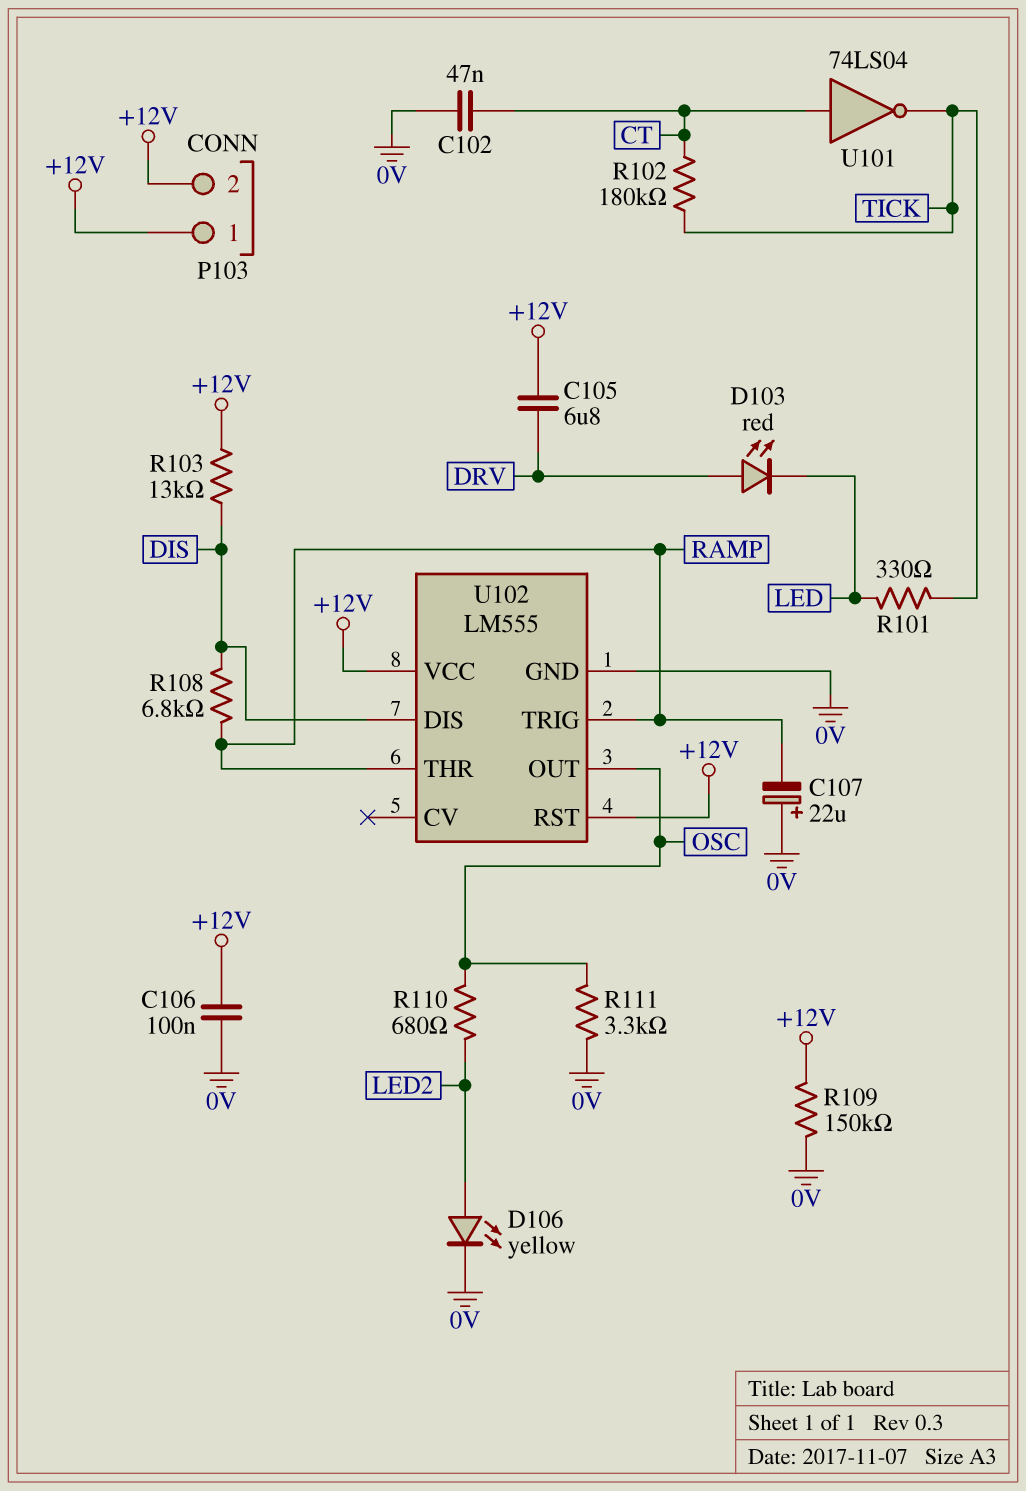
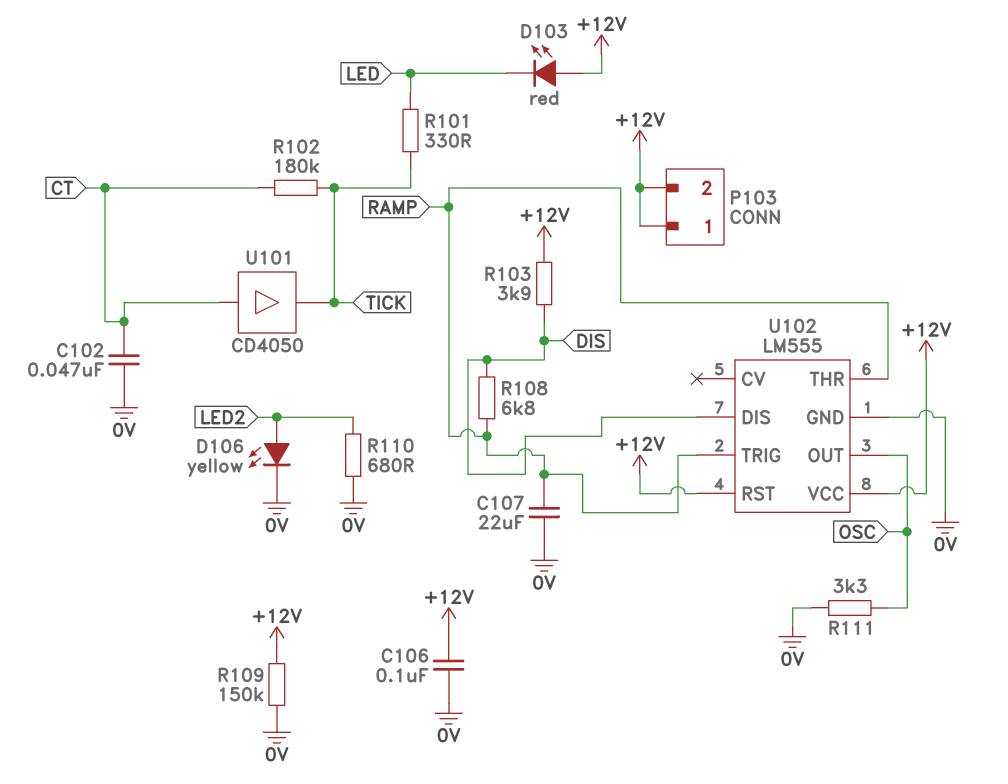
C105: 6.8uF (+12V, DRV) -> none
C107: 22uF (plus 0V, minus RAMP) -> 22uF (0V, RAMP)
D103: LED red (A DRV, K LED) -> LED red (A +12V, K LED)
R103: 13k (+12V, DIS) -> 3.9k (+12V, DIS)
R110: 680 (LED2, OSC) -> 680 (0V, LED2)
U101: NOT 74LS04 (in CT, out TICK) -> buffer CD4050 (in CT, out TICK)

